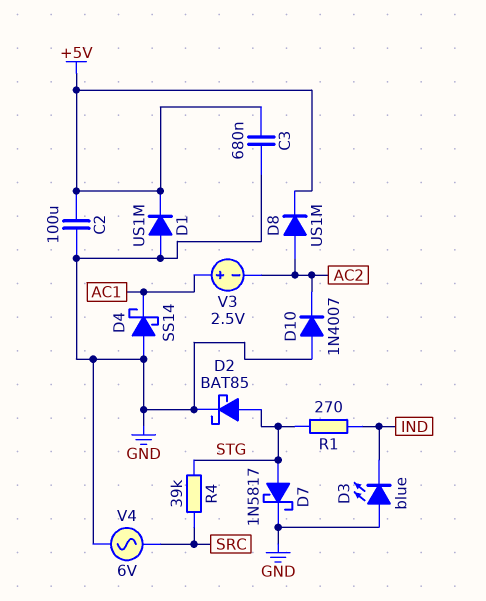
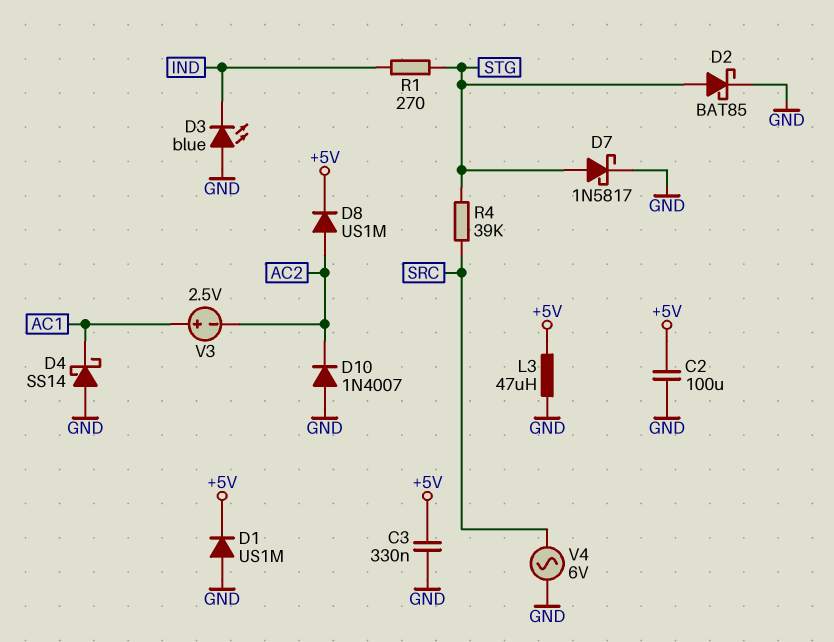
C3: 680nF (+5V, GND) -> 330nF (+5V, GND)
L3: none -> 47uH (+5V, GND)

